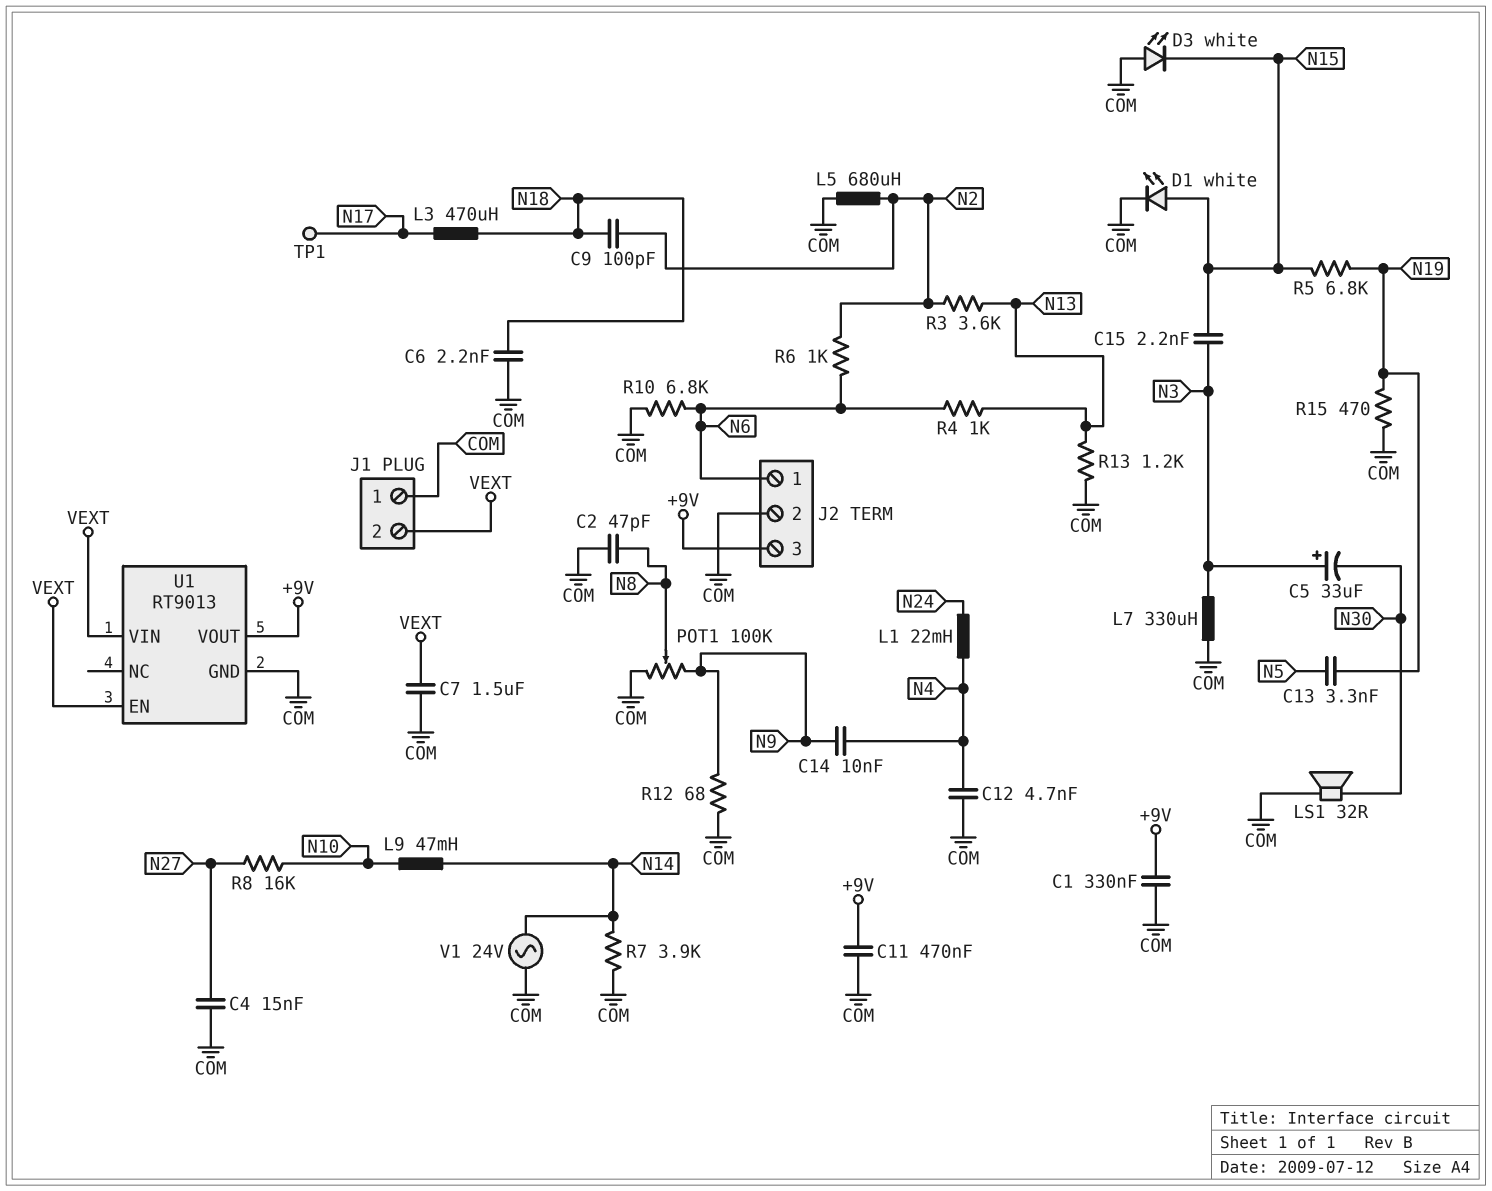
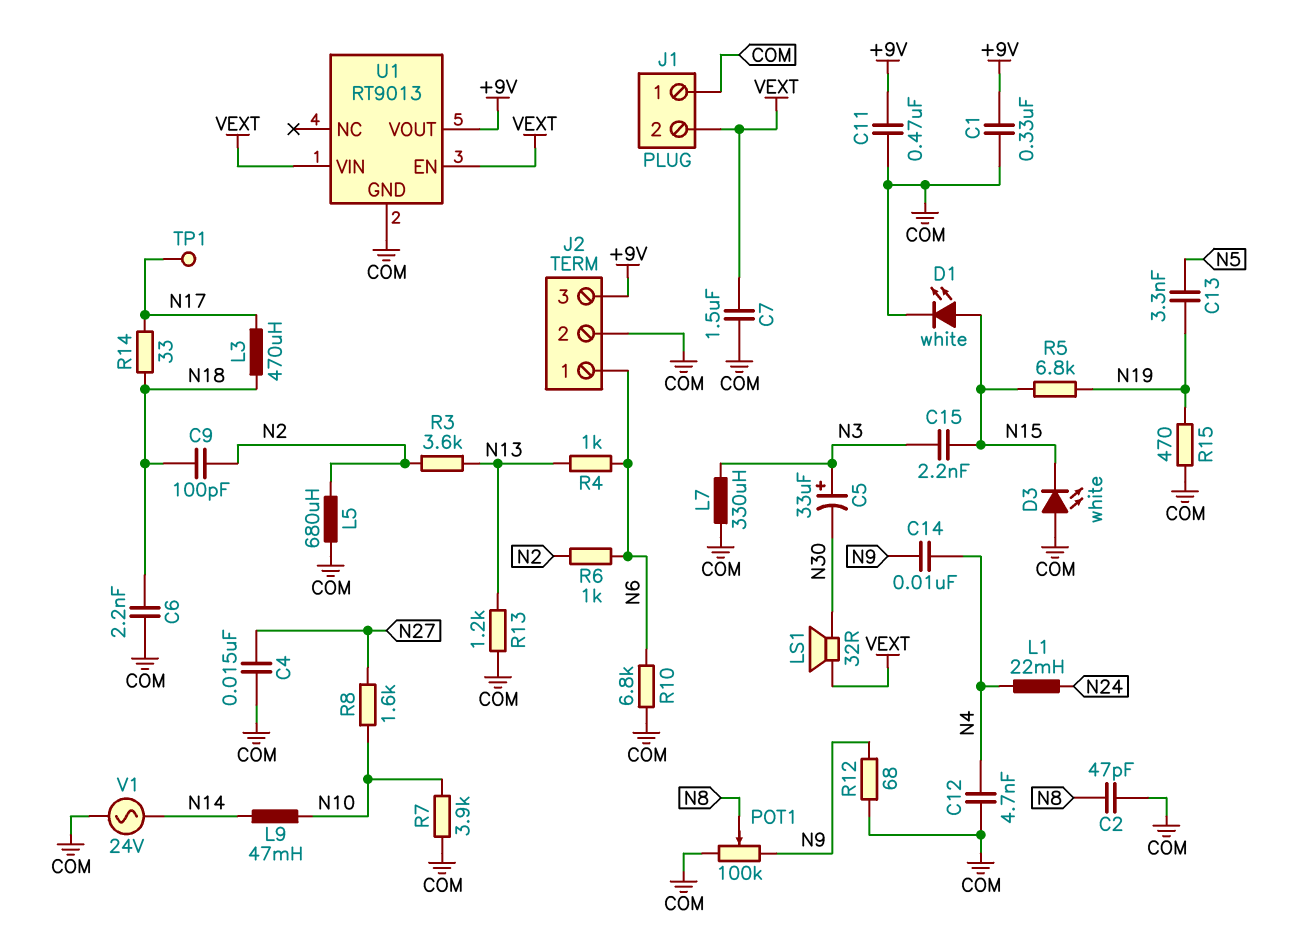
LS1: speaker 32R (COM, N30) -> speaker 32R (N30, VEXT)
R7: 3.9k (COM, N14) -> 3.9k (COM, N10)
R8: 16k (N10, N27) -> 1.6k (N10, N27)
R14: none -> 33 (N17, N18)

